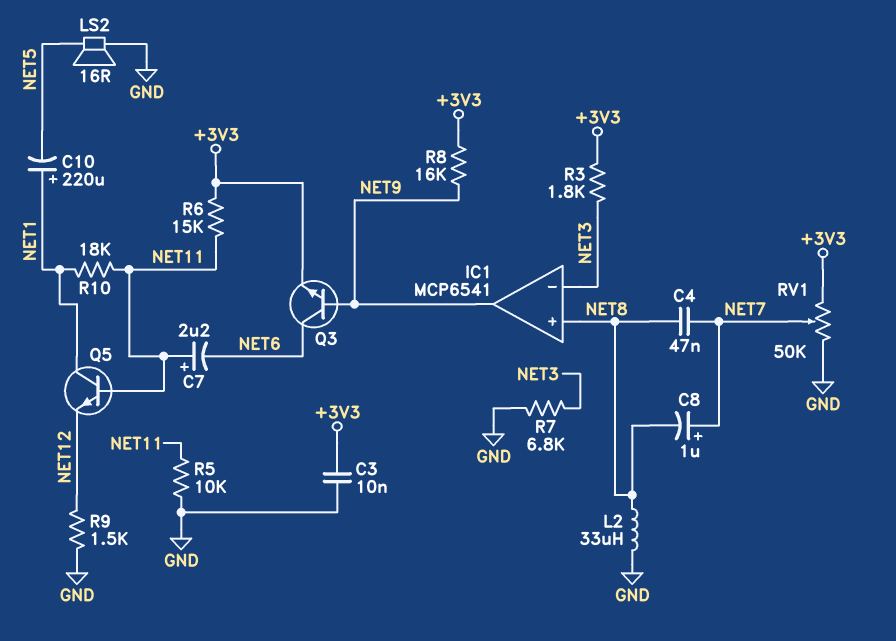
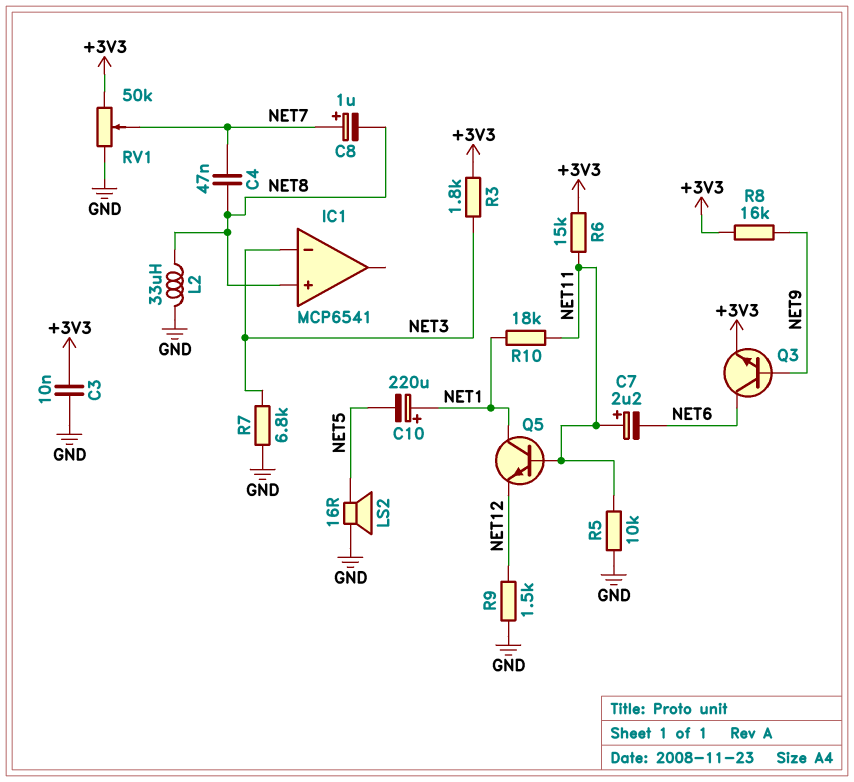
IC1 pin out: NET9 -> none

